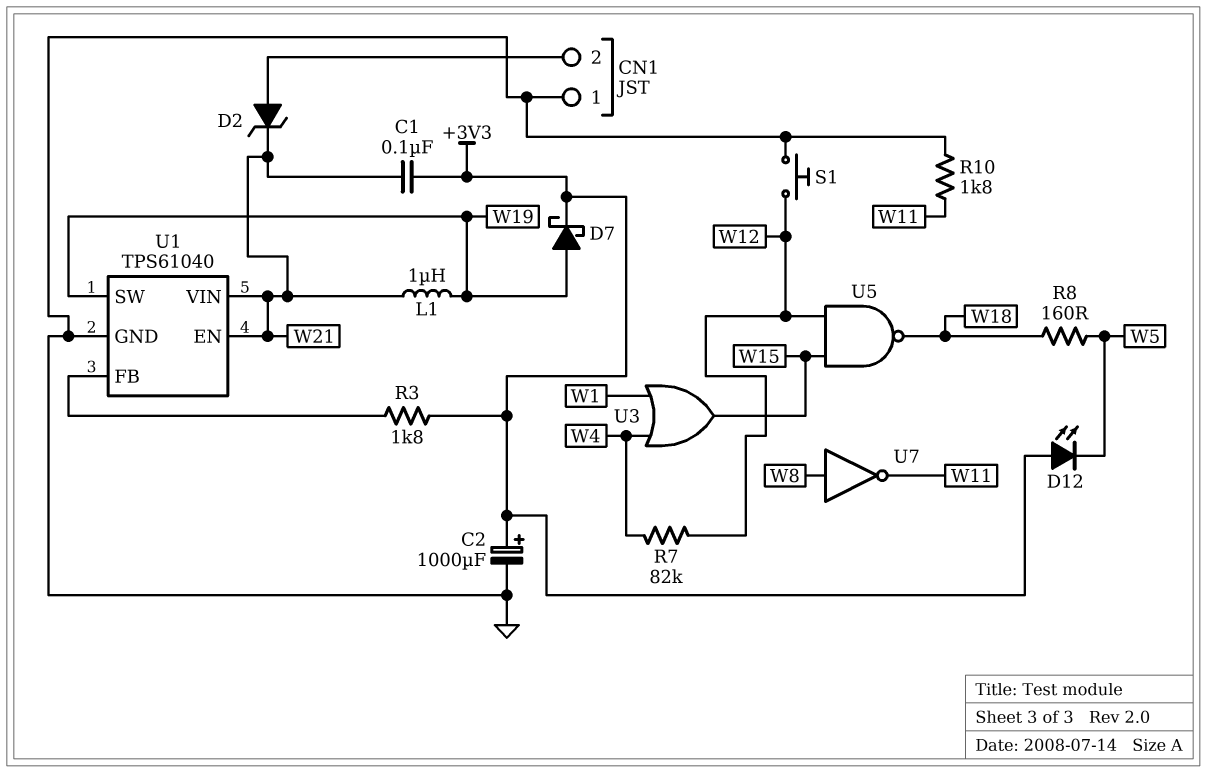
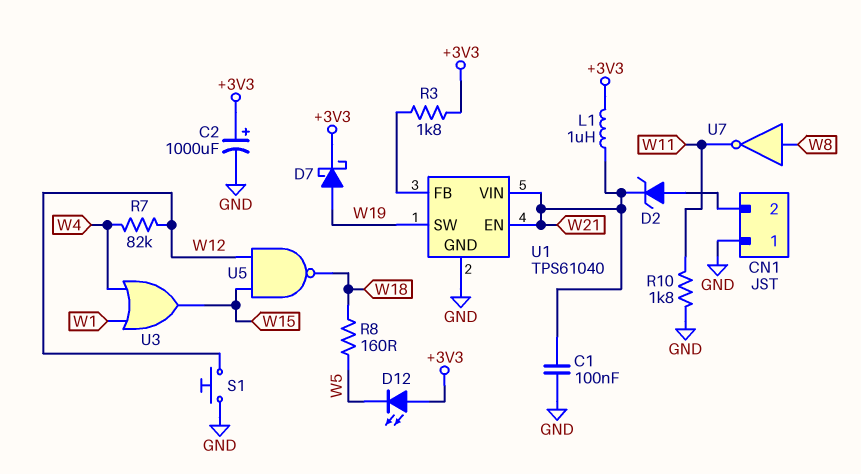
C1: 100nF (+3V3, W21) -> 100nF (GND, W21)
L1: 1uH (W19, W21) -> 1uH (+3V3, W21)

